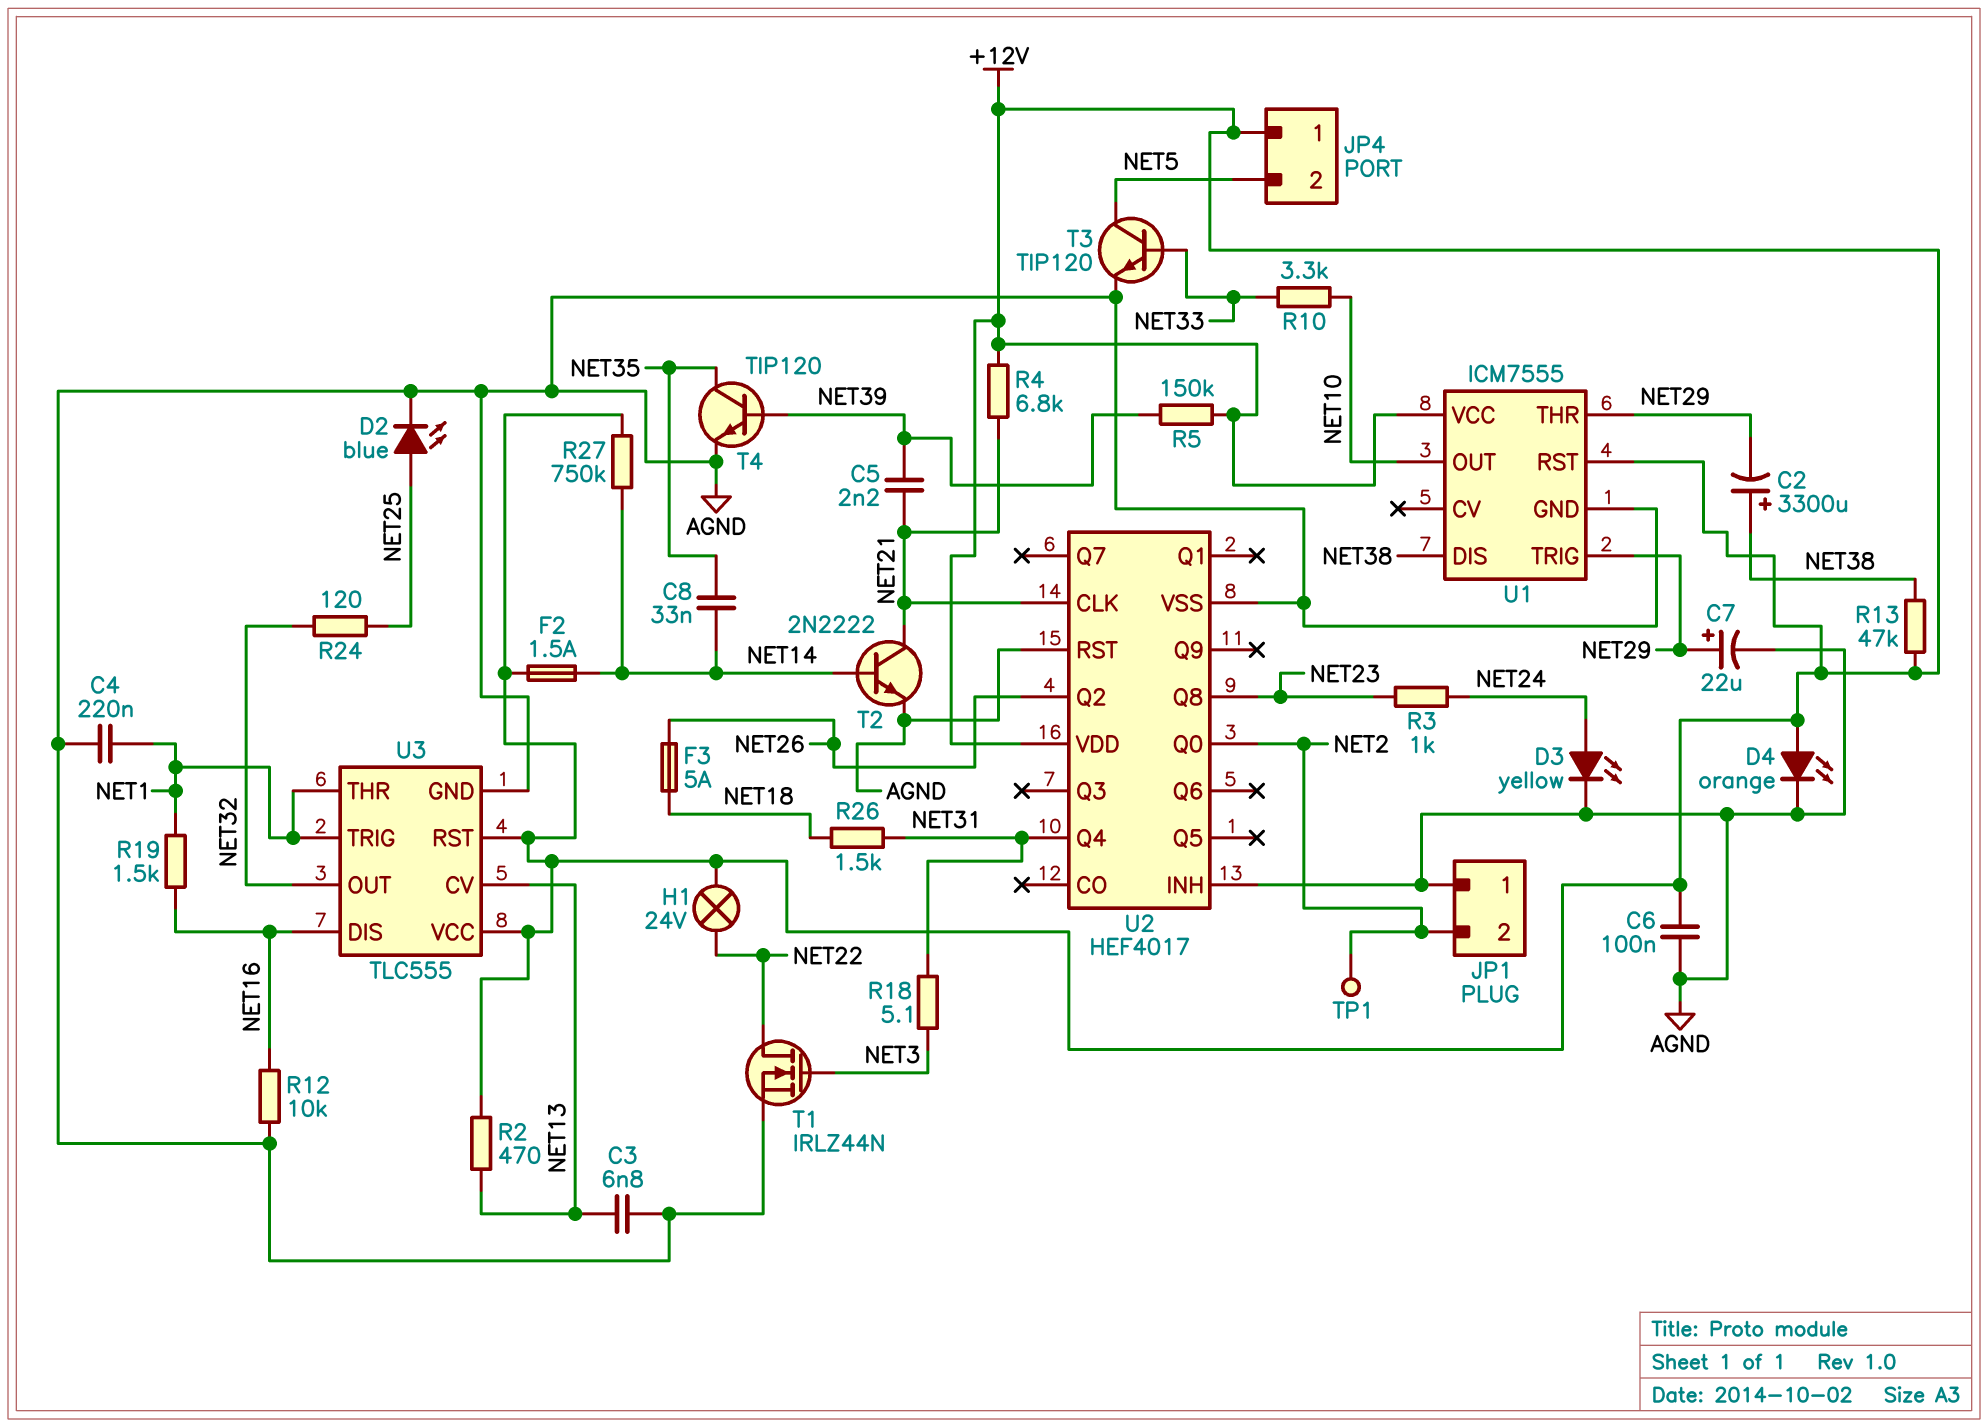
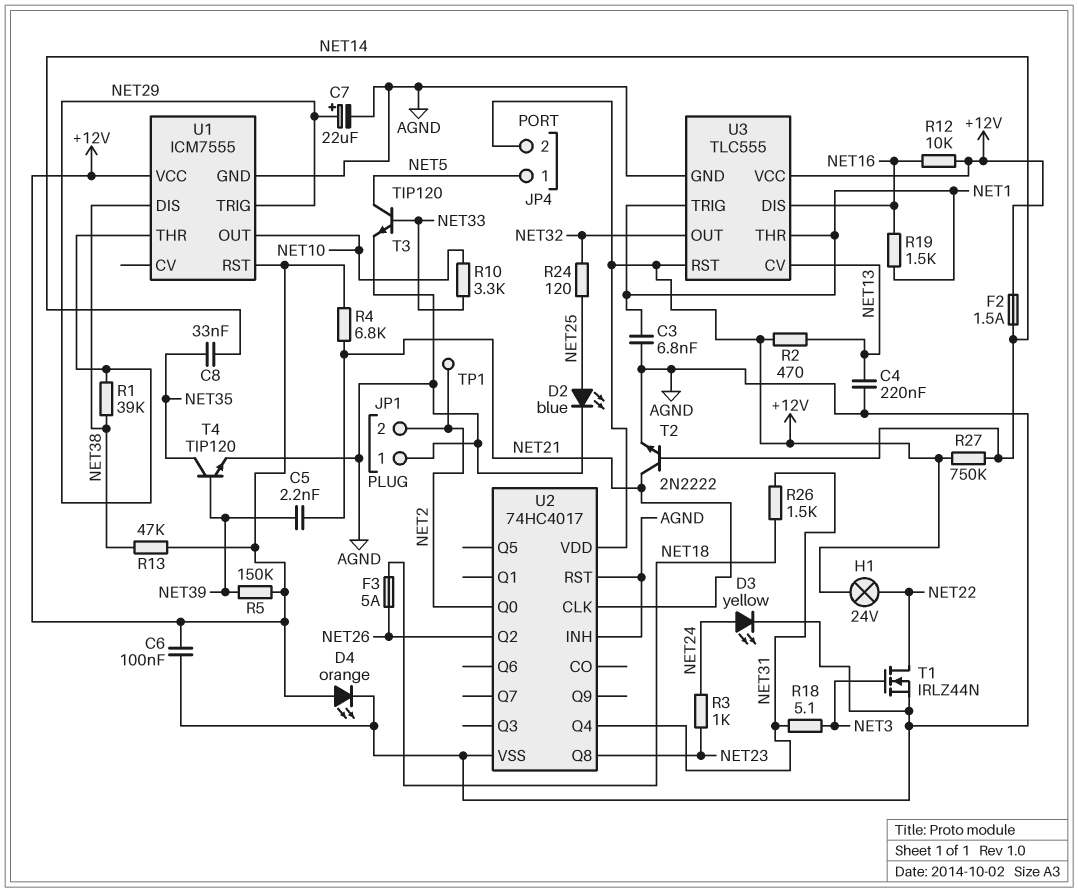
C2: 3300uF (plus NET38, minus NET29) -> none
C3: 6.8nF (AGND, NET13) -> 6.8nF (AGND, NET1)
C4: 220nF (AGND, NET1) -> 220nF (AGND, NET13)
JP4 pin 1: +12V -> NET5
JP4 pin 2: NET5 -> +12V
R1: none -> 39k (NET29, NET38)
R12: 10k (AGND, NET16) -> 10k (+12V, NET16)
U2: HEF4017 -> 74HC4017

